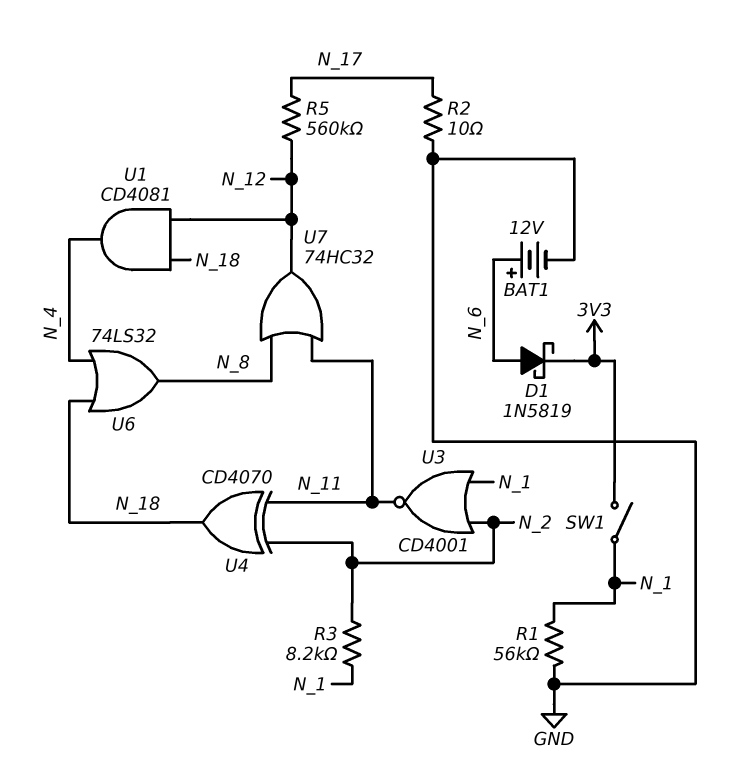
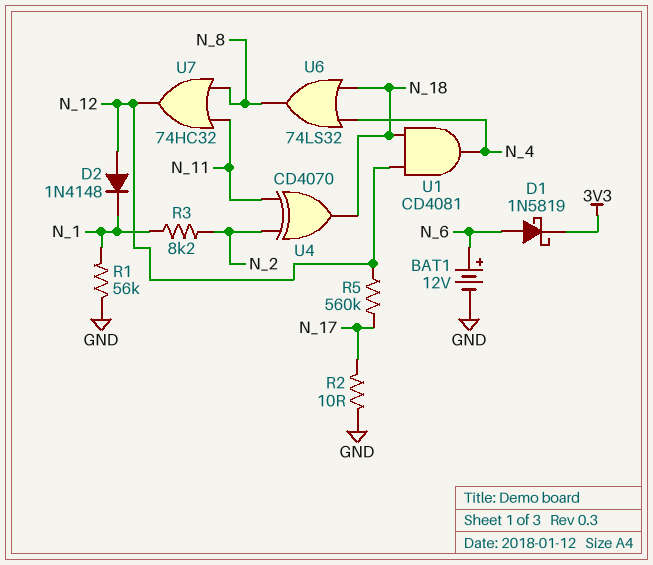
D2: none -> diode 1N4148 (A N_12, K N_1)
SW1: switch (3V3, N_1) -> none
U3: NOR CD4001 (in N_1, in N_2, out N_11) -> none

